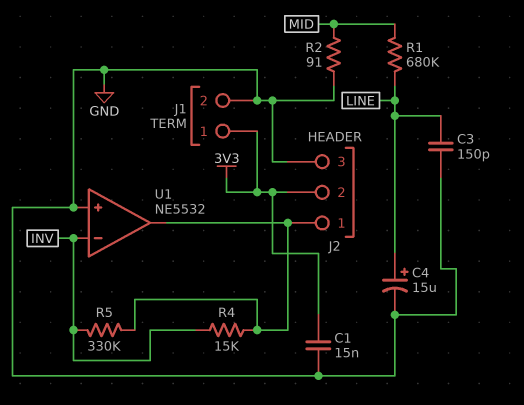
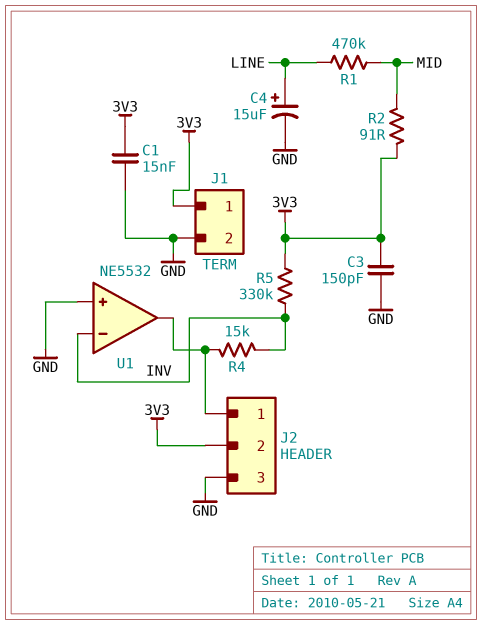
C3: 150pF (GND, LINE) -> 150pF (3V3, GND)
R1: 680k (LINE, MID) -> 470k (LINE, MID)
R2: 91 (GND, MID) -> 91 (3V3, MID)
R5: 330k (INV, J2/1) -> 330k (3V3, INV)

